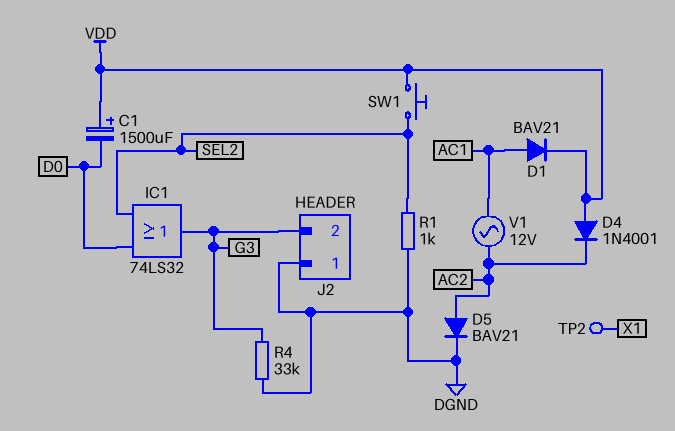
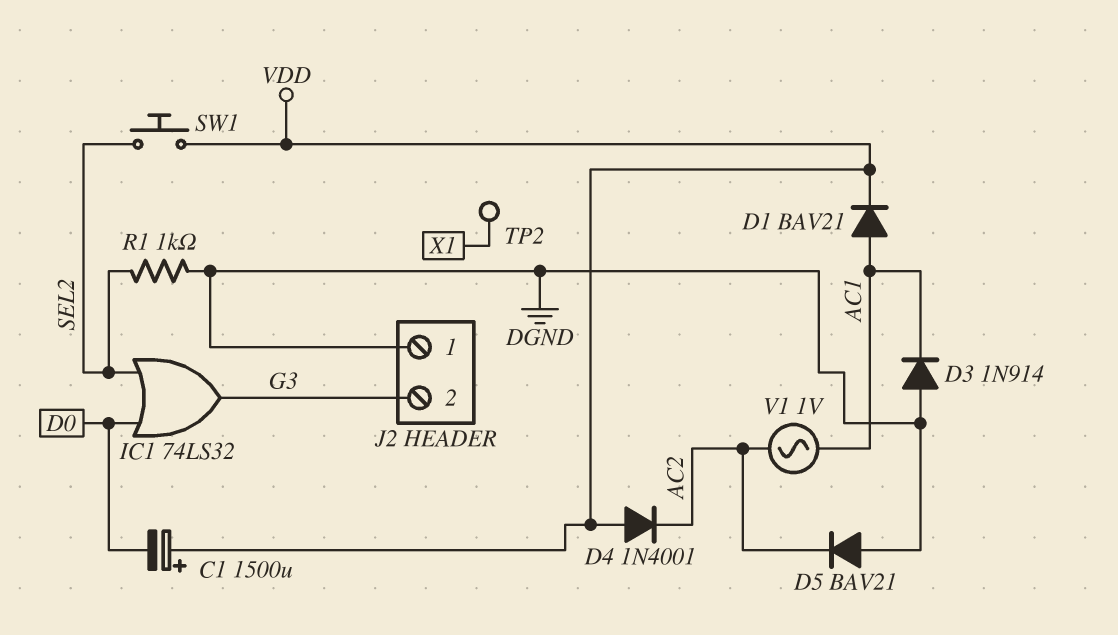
D3: none -> diode 1N914 (A DGND, K AC1)
D5: diode BAV21 (A AC2, K DGND) -> diode BAV21 (A DGND, K AC2)
R4: 33k (DGND, G3) -> none
V1: AC 12V (AC1, AC2) -> AC 1V (AC1, AC2)

